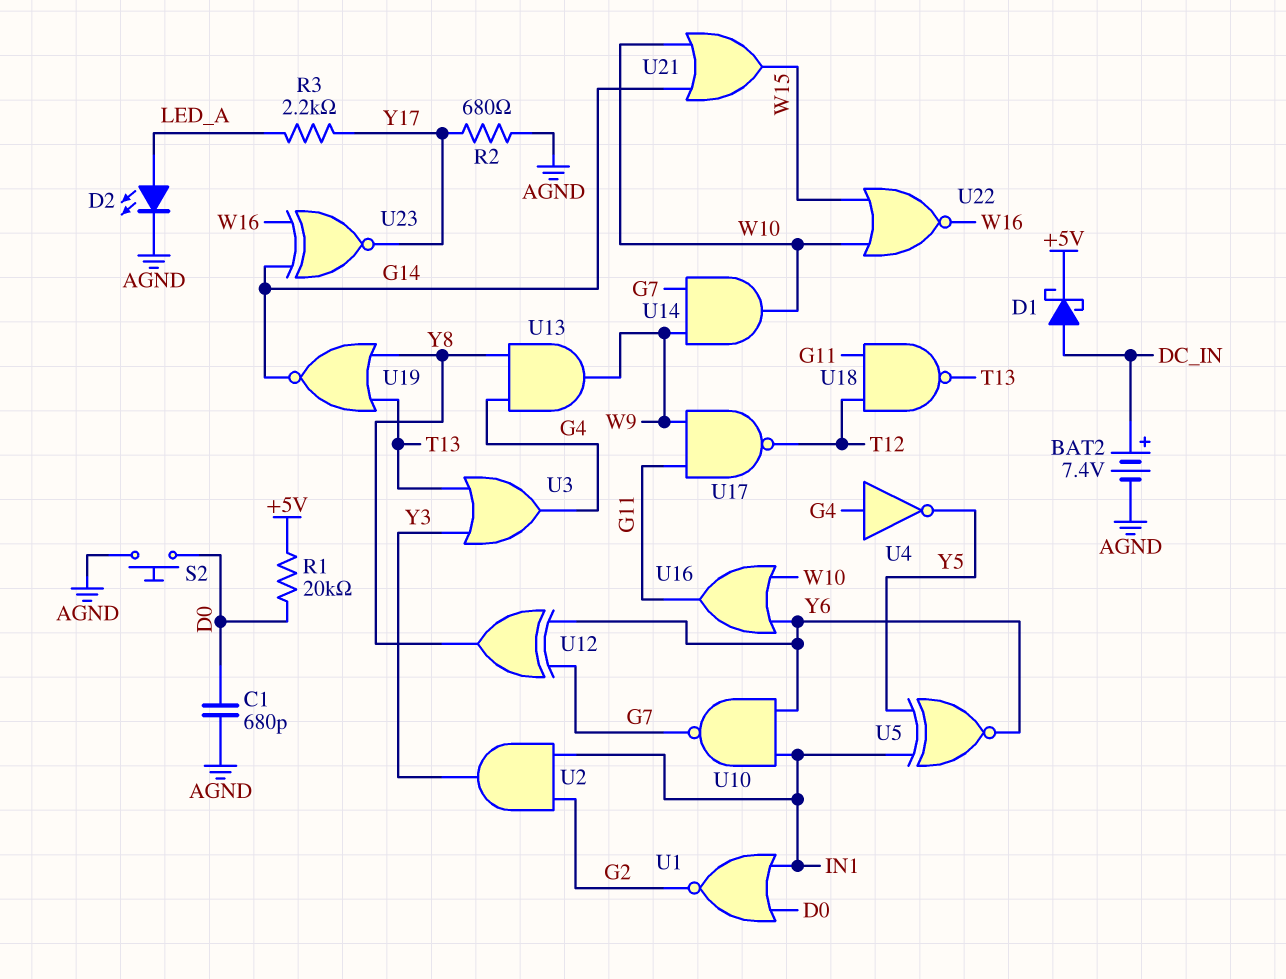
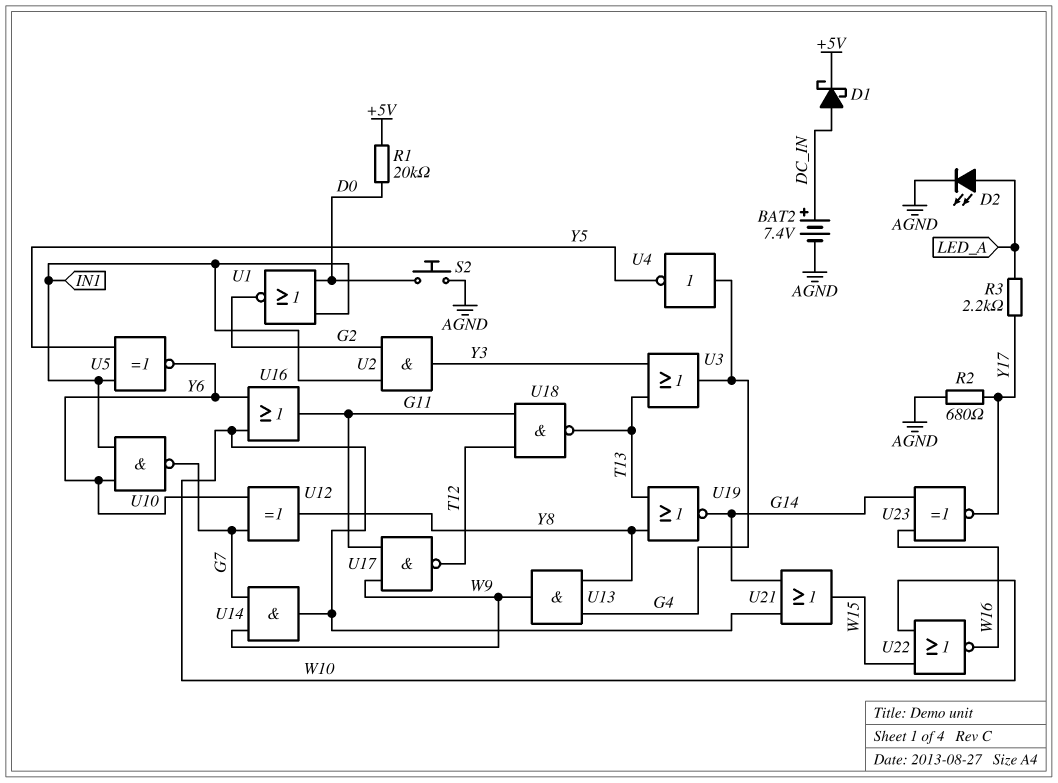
C1: 680pF (AGND, D0) -> none

